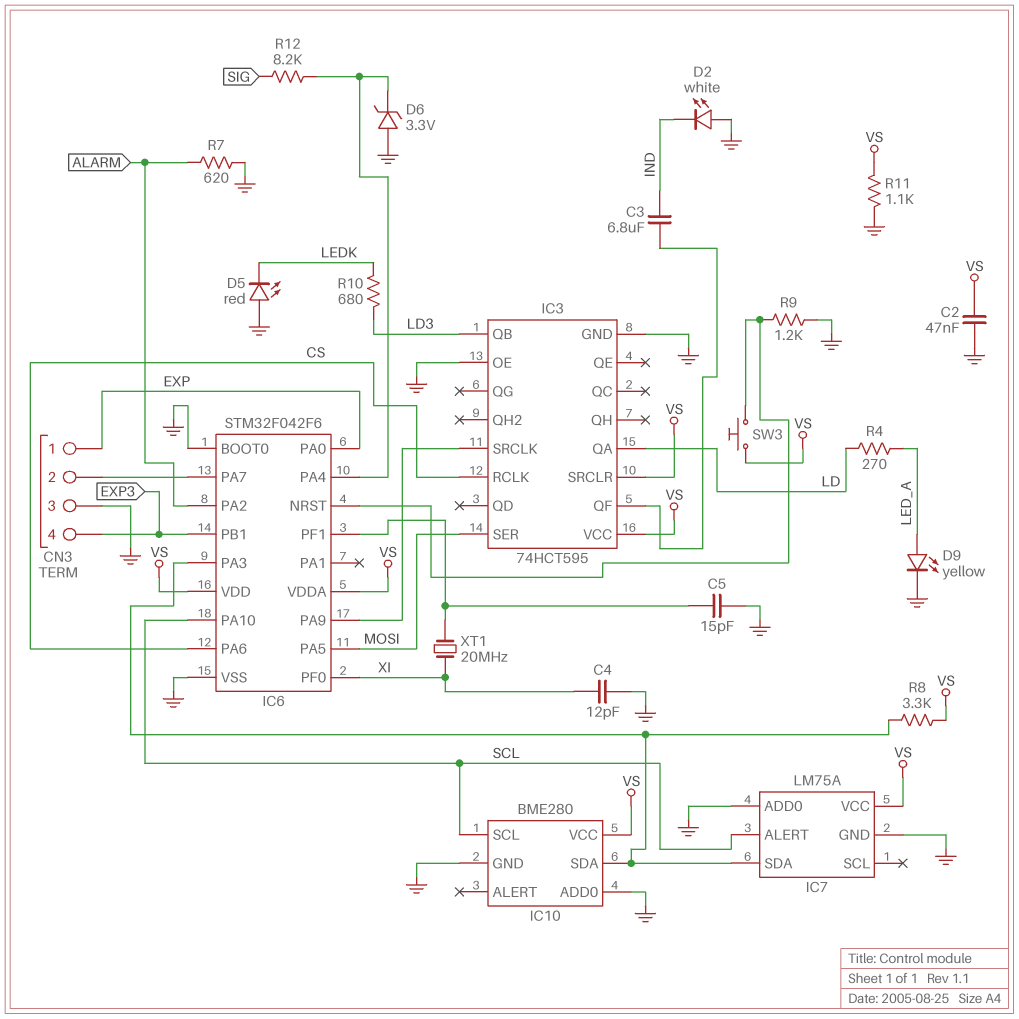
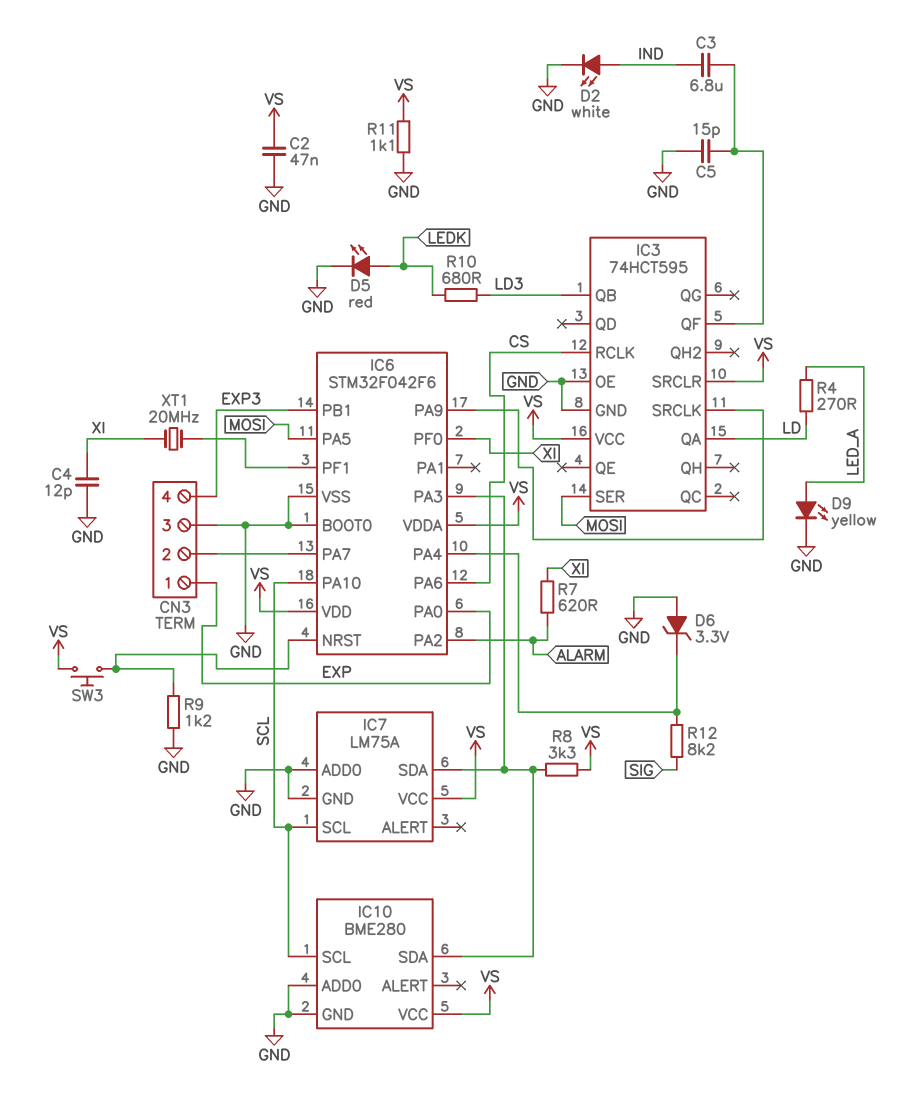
C5: 15pF (GND, IC6/PF1) -> 15pF (GND, IC3/QF)
D2: LED white (A GND, K IND) -> LED white (A IND, K GND)
D5: LED red (A GND, K LEDK) -> LED red (A LEDK, K GND)
IC7 pin ALERT: SCL -> none
IC7 pin SCL: none -> SCL
R7: 620 (ALARM, GND) -> 620 (ALARM, XI)

